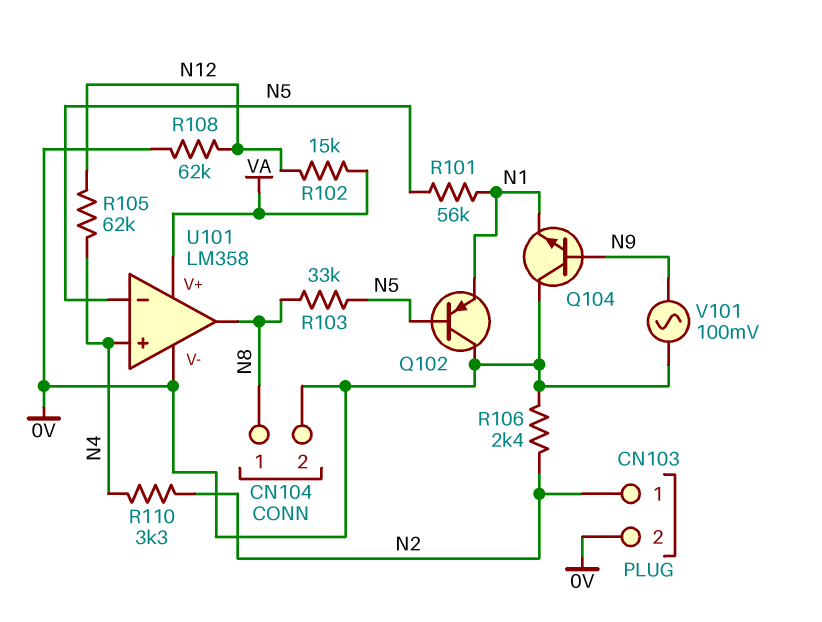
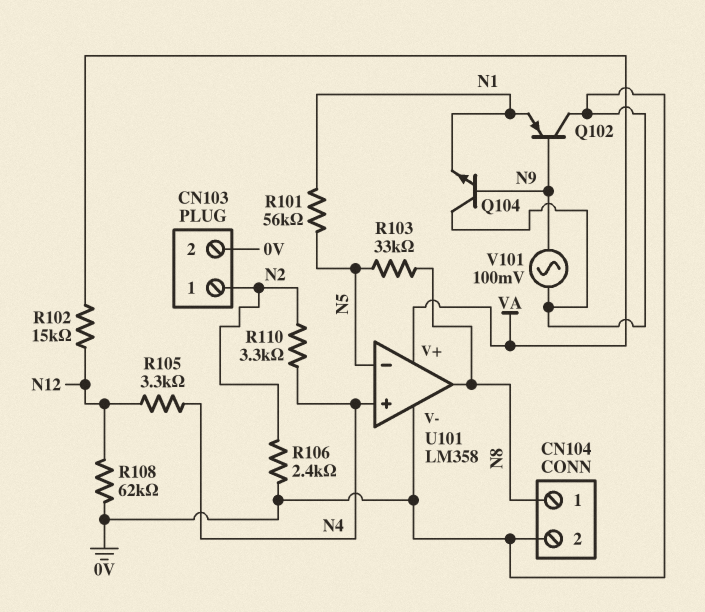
Q102: PNP (B N5, C 0V, E N1) -> PNP (B N9, C 0V, E N1)
R105: 62k (N4, N12) -> 3.3k (N4, N12)

